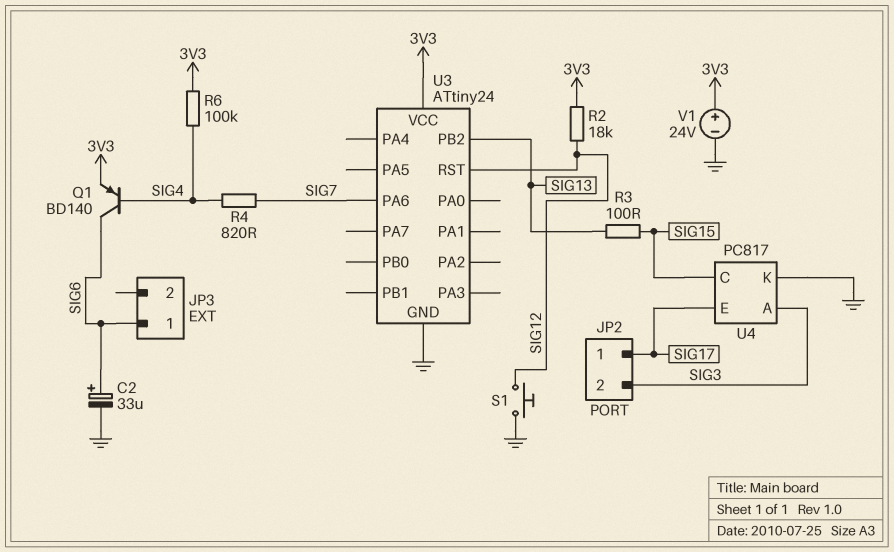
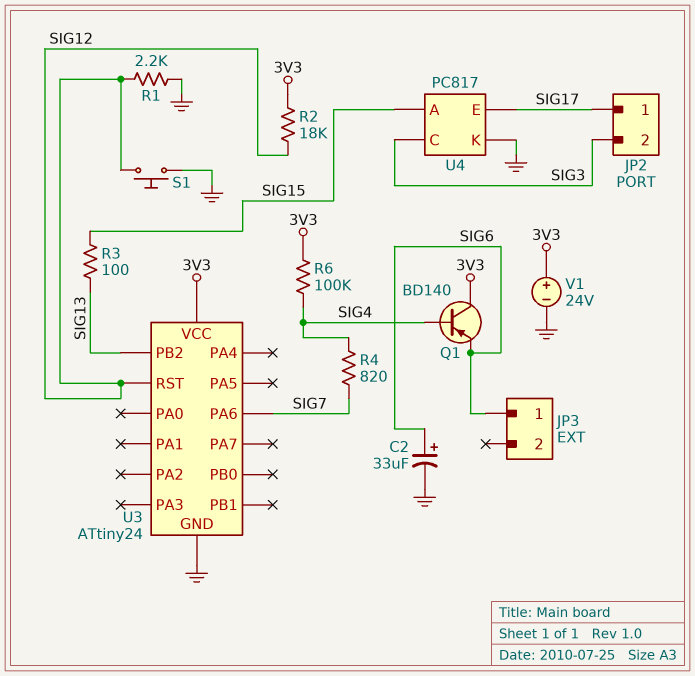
Q1: PNP BD140 (B SIG4, C SIG6, E 3V3) -> PNP BD140 (B SIG4, C 3V3, E SIG6)
R1: none -> 2.2k (GND, SIG12)
U4 pin A: SIG3 -> SIG15
U4 pin C: SIG15 -> SIG3

